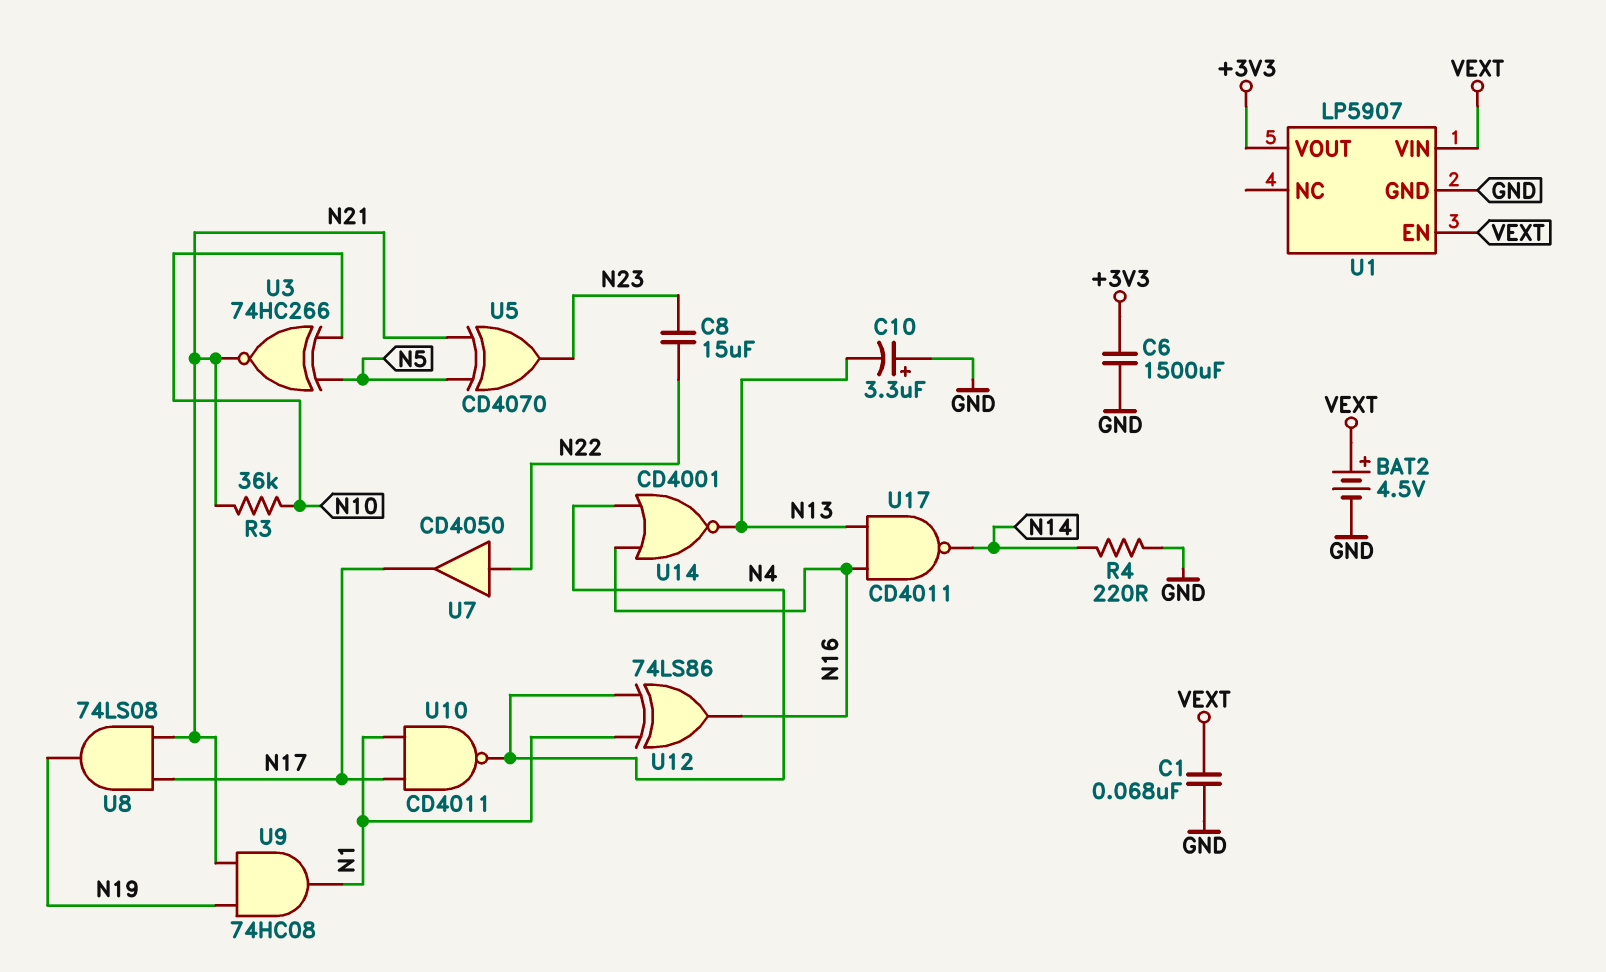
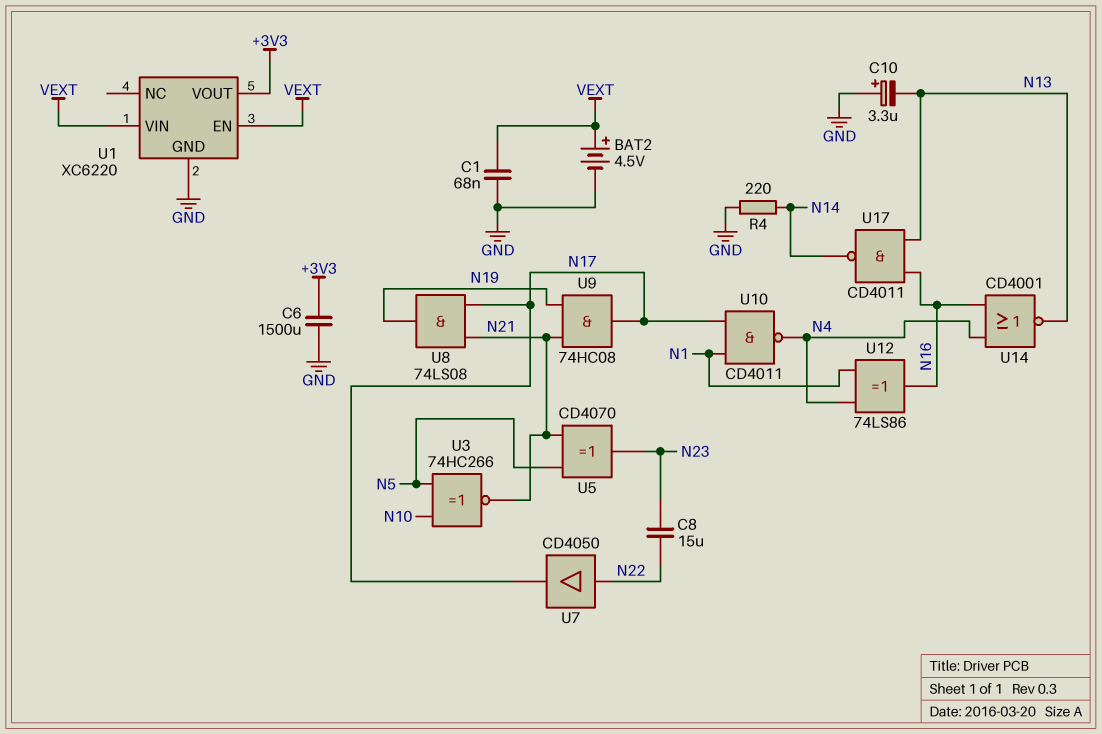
R3: 36k (N10, N21) -> none
U1: LP5907 -> XC6220
U9: AND 74HC08 (in N19, in N21, out N1) -> AND 74HC08 (in N19, in N21, out N17)

